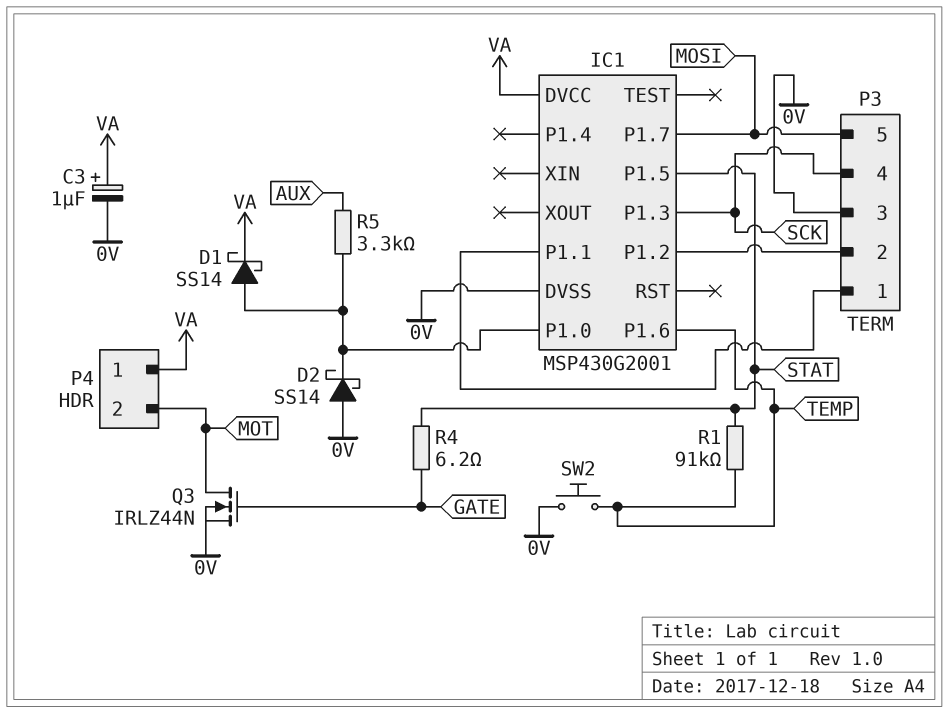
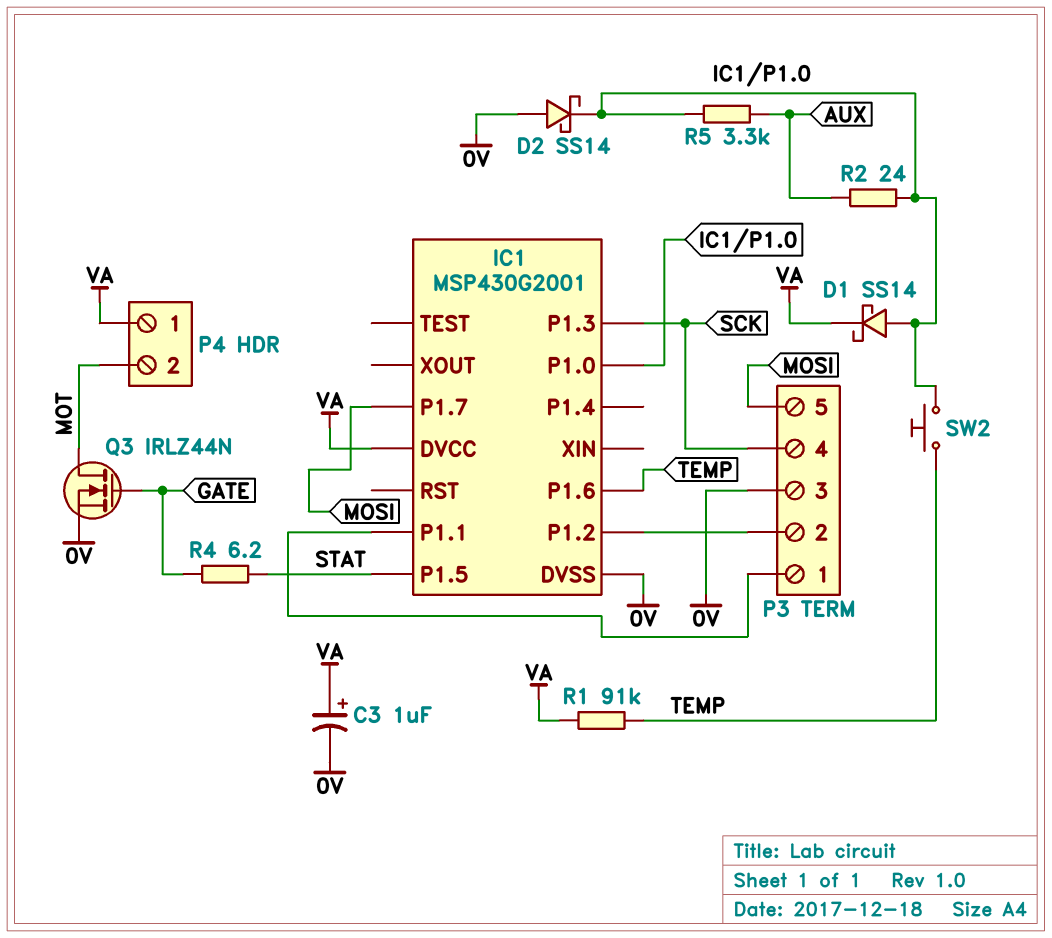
R1: 91k (STAT, TEMP) -> 91k (TEMP, VA)
R2: none -> 24 (AUX, IC1/P1.0)
SW2: button (0V, TEMP) -> button (IC1/P1.0, TEMP)

